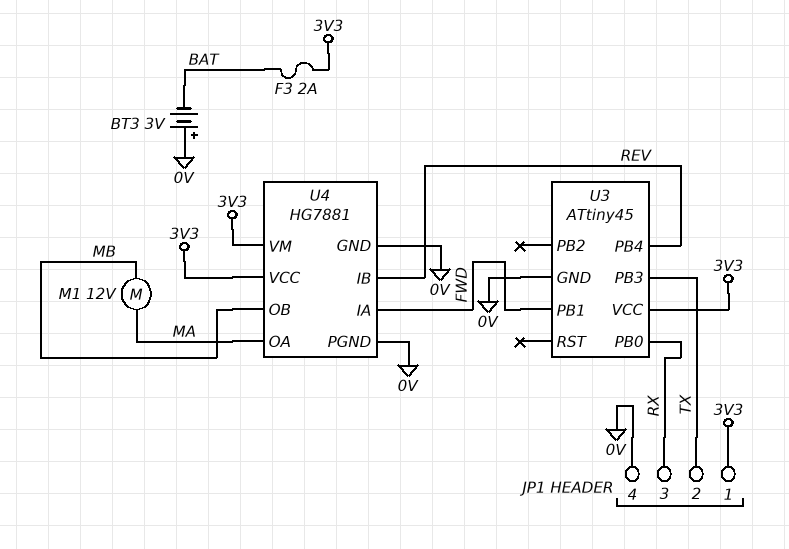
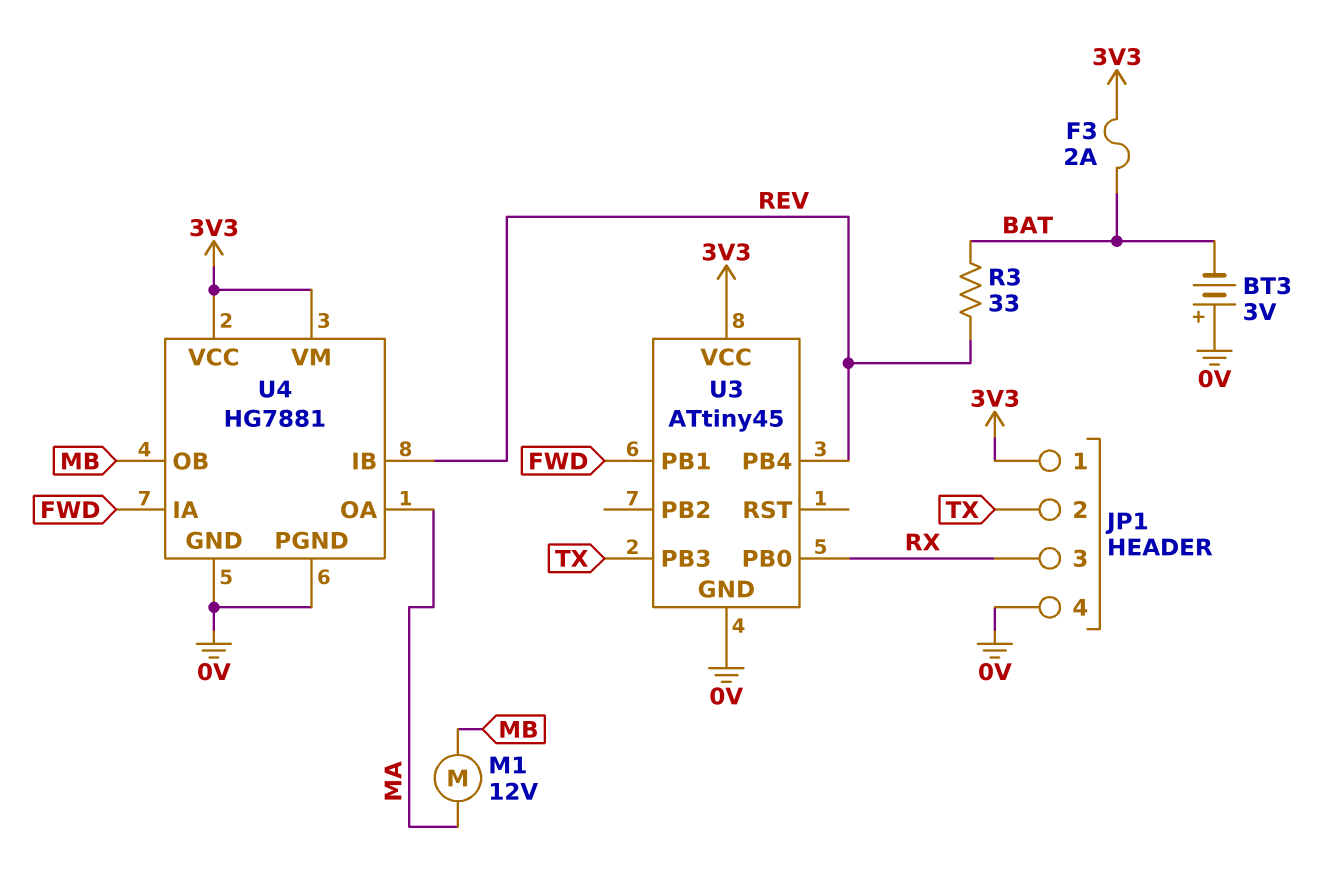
R3: none -> 33 (BAT, REV)

